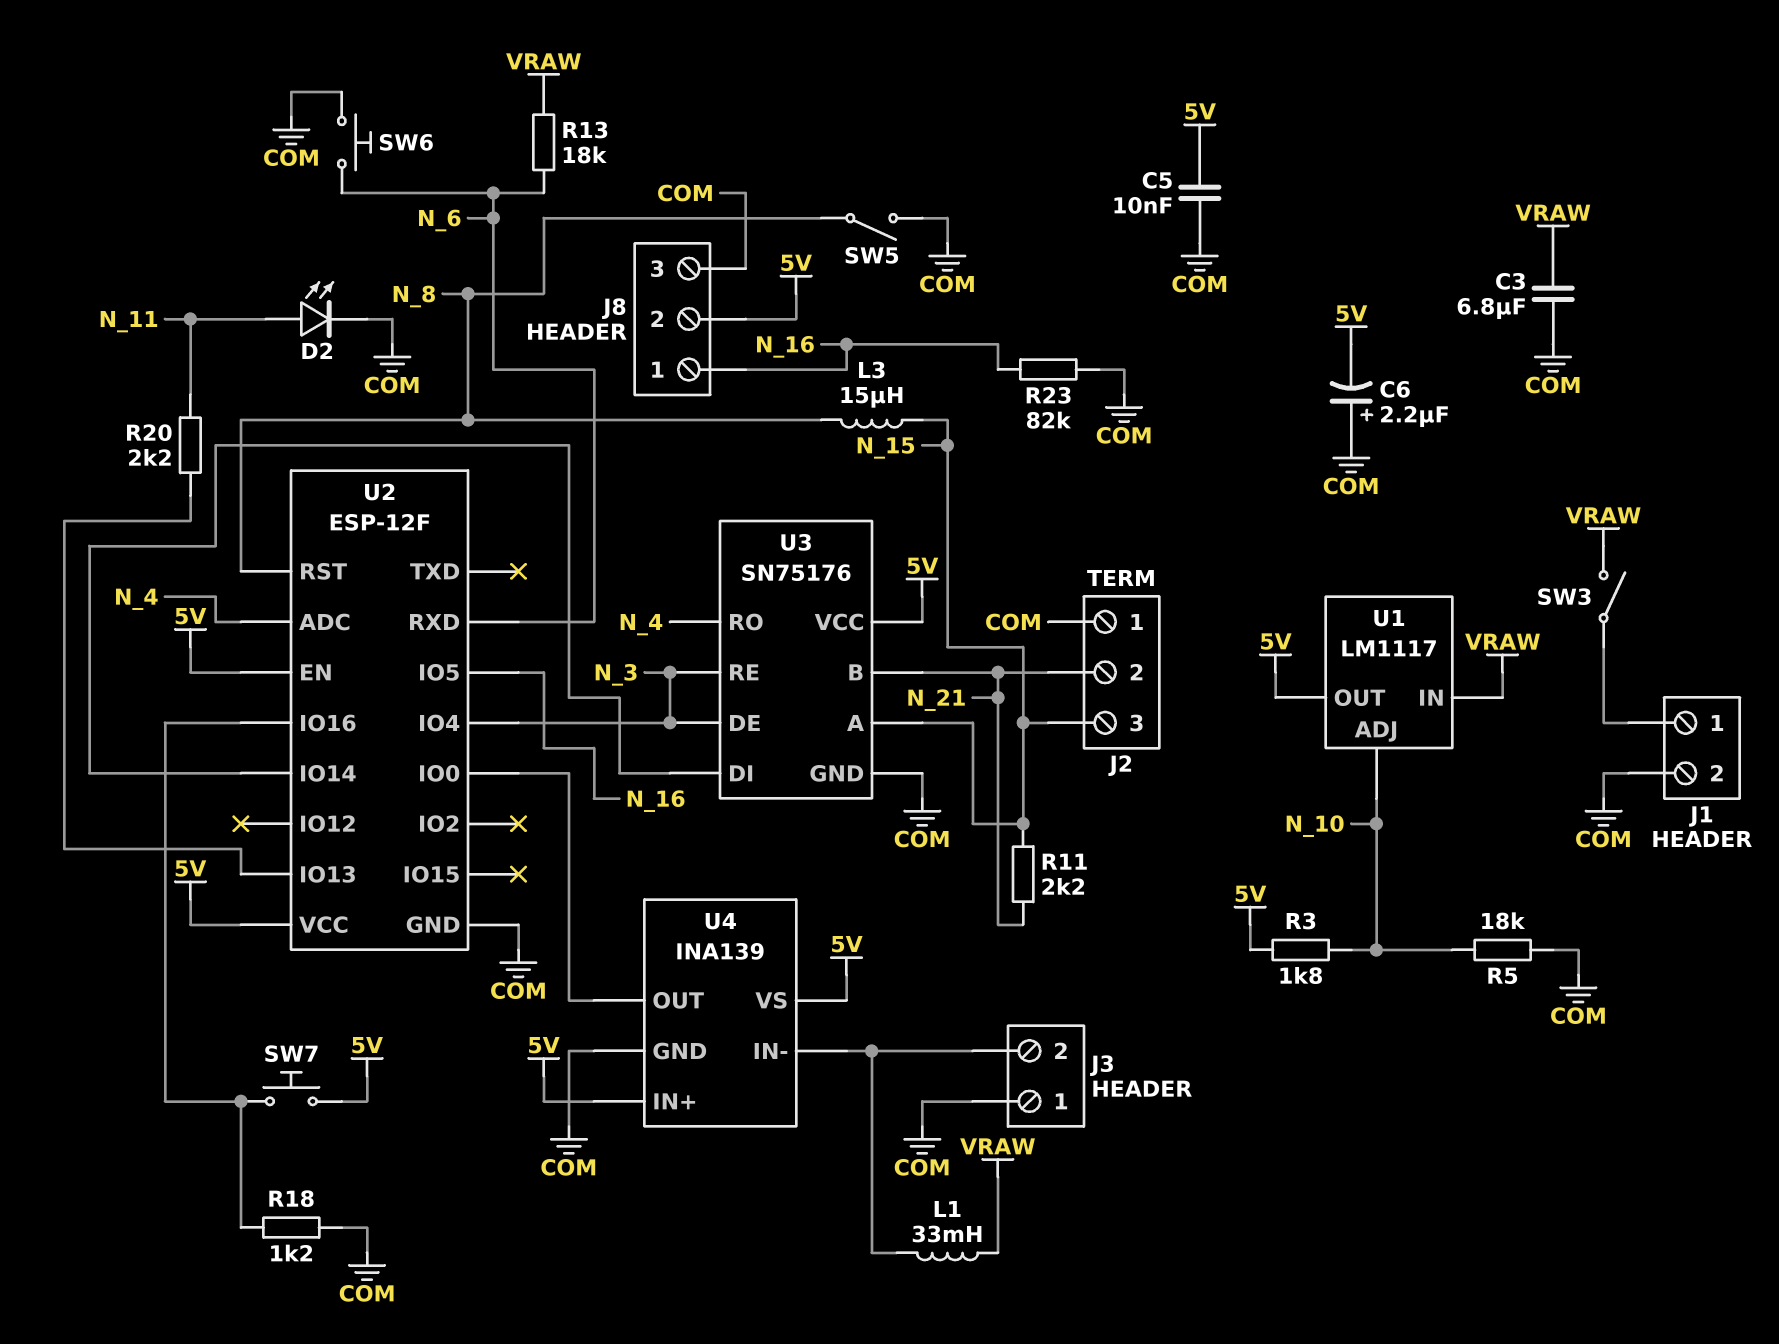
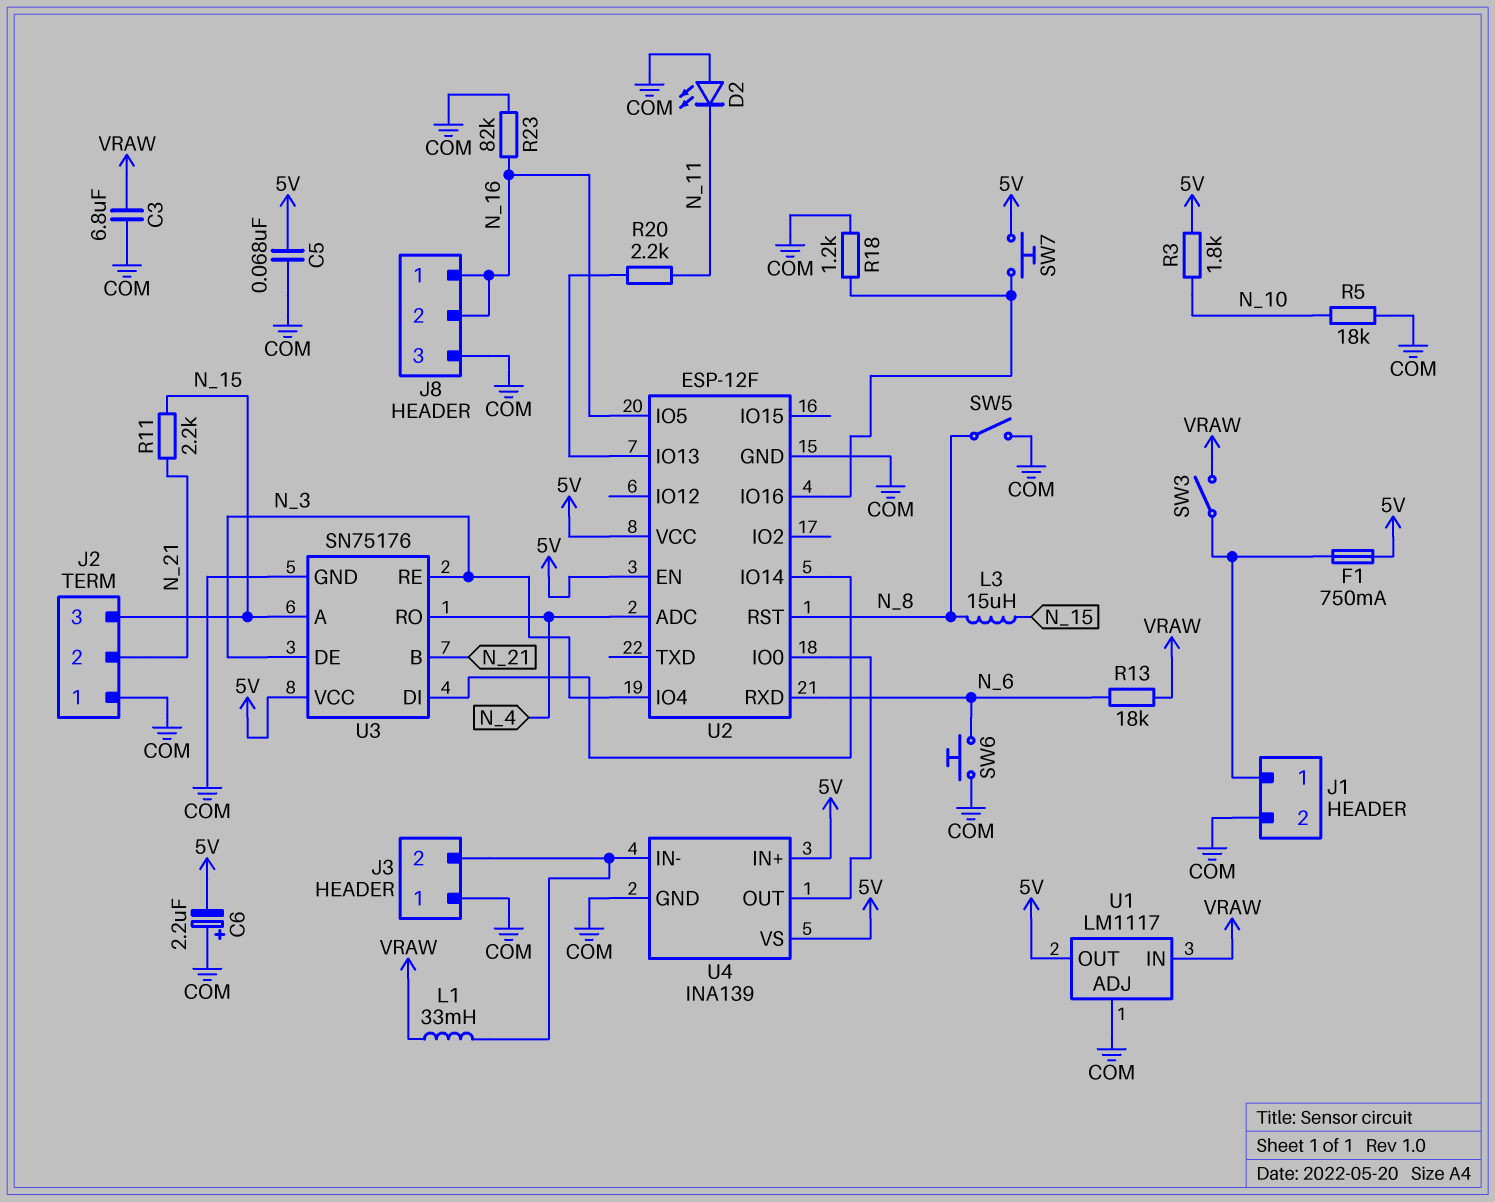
C5: 10nF (5V, COM) -> 68nF (5V, COM)
D2: LED (A N_11, K COM) -> LED (A COM, K N_11)
F1: none -> 750mA (5V, J1/1)
J8 pin 2: 5V -> N_16
U1 pin ADJ: N_10 -> COM

